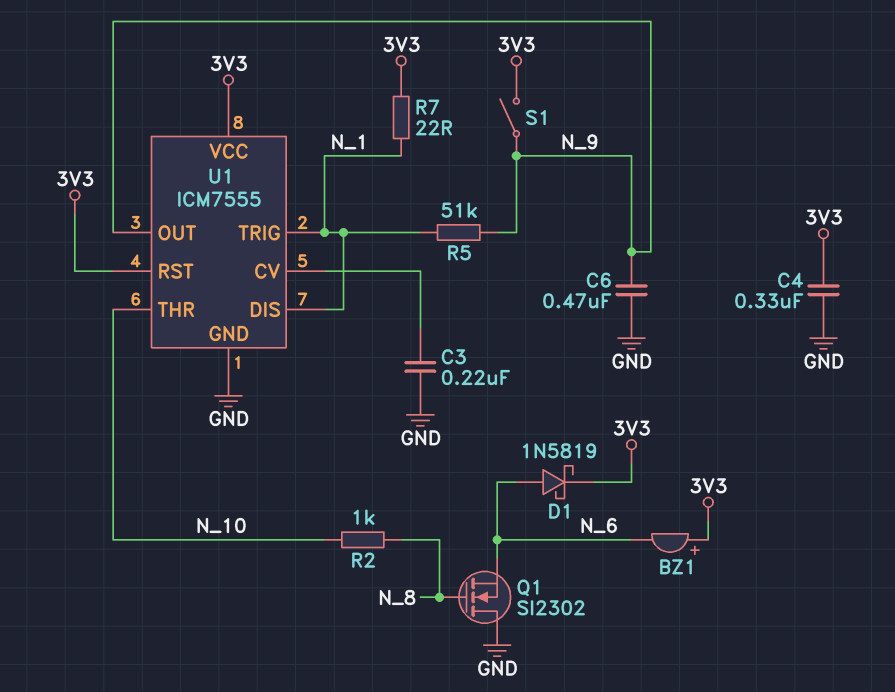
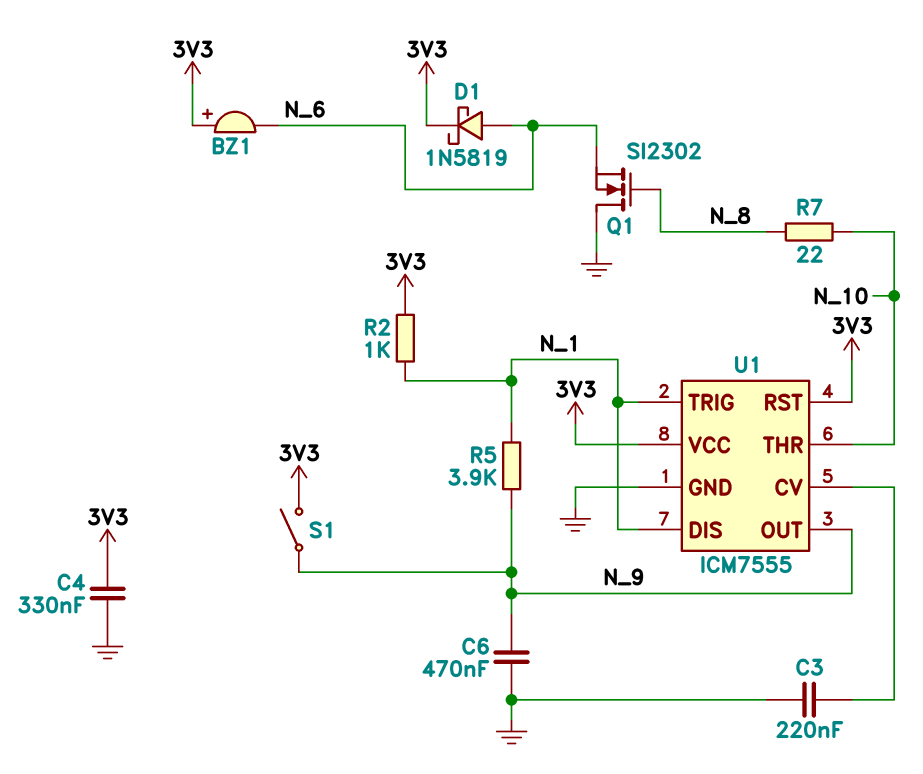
R2: 1k (N_8, N_10) -> 1k (3V3, N_1)
R5: 51k (N_1, N_9) -> 3.9k (N_1, N_9)
R7: 22 (3V3, N_1) -> 22 (N_8, N_10)

